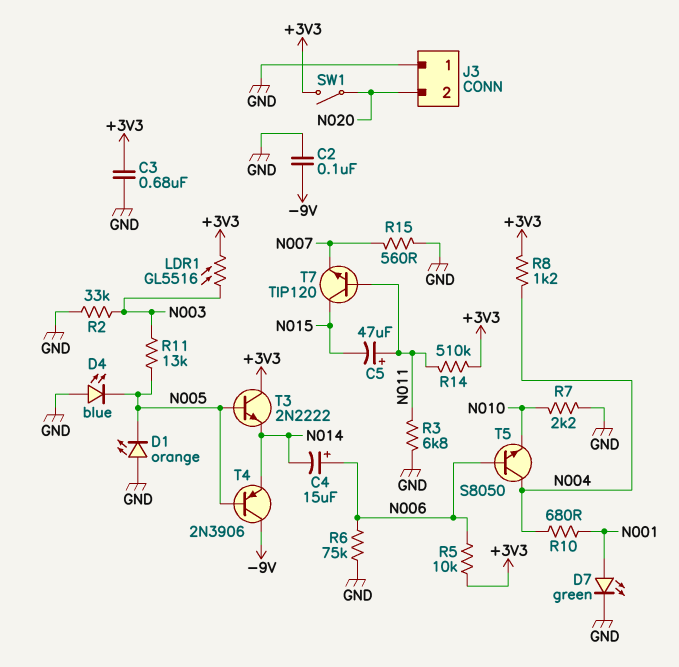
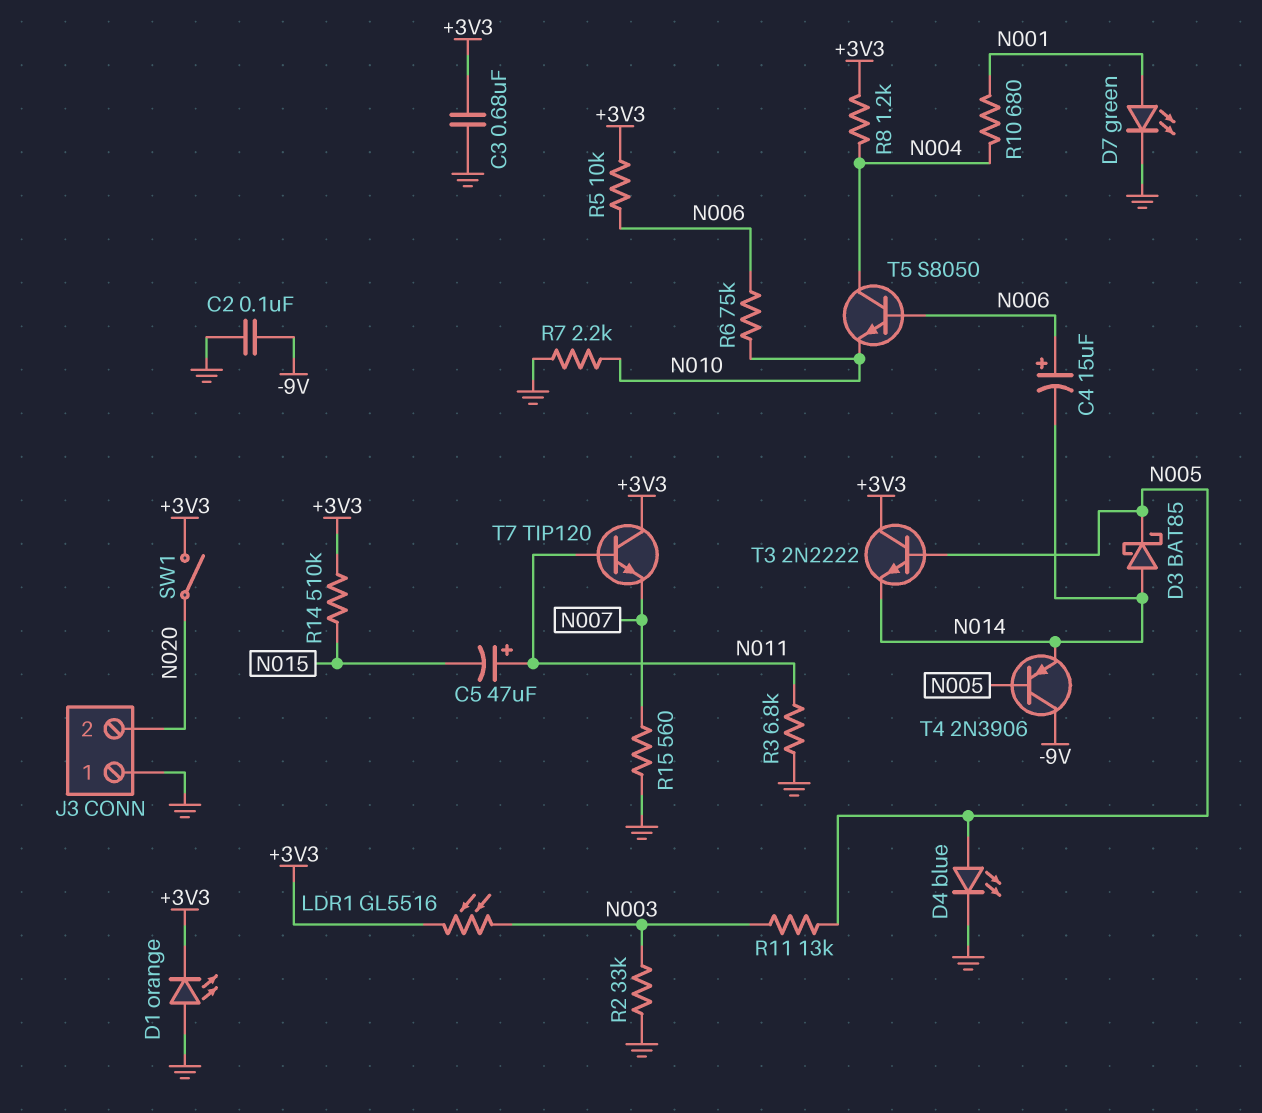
D1: LED orange (A GND, K N005) -> LED orange (A GND, K +3V3)
D3: none -> schottky BAT85 (A N014, K N005)
D4: LED blue (A GND, K N005) -> LED blue (A N005, K GND)
R6: 75k (GND, N006) -> 75k (N006, N010)
R14: 510k (+3V3, N011) -> 510k (+3V3, N015)
T7: NPN TIP120 (B N011, C N015, E N007) -> NPN TIP120 (B N011, C +3V3, E N007)

